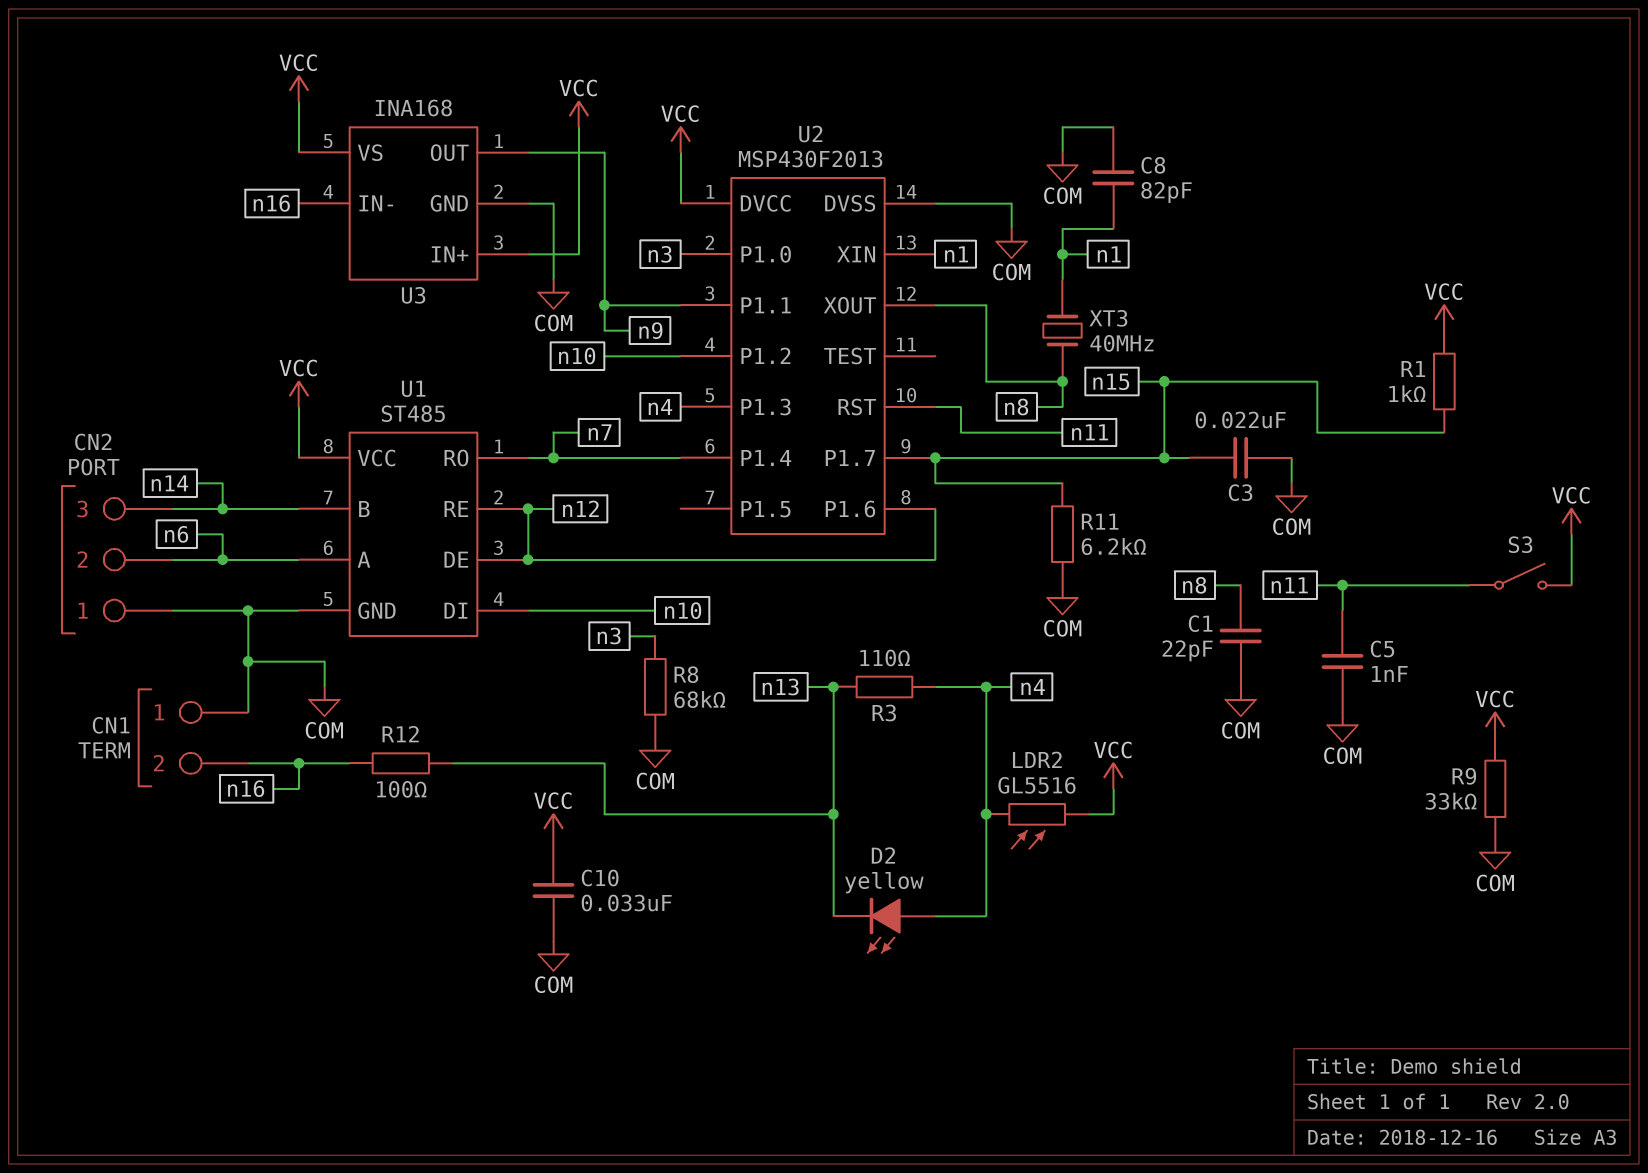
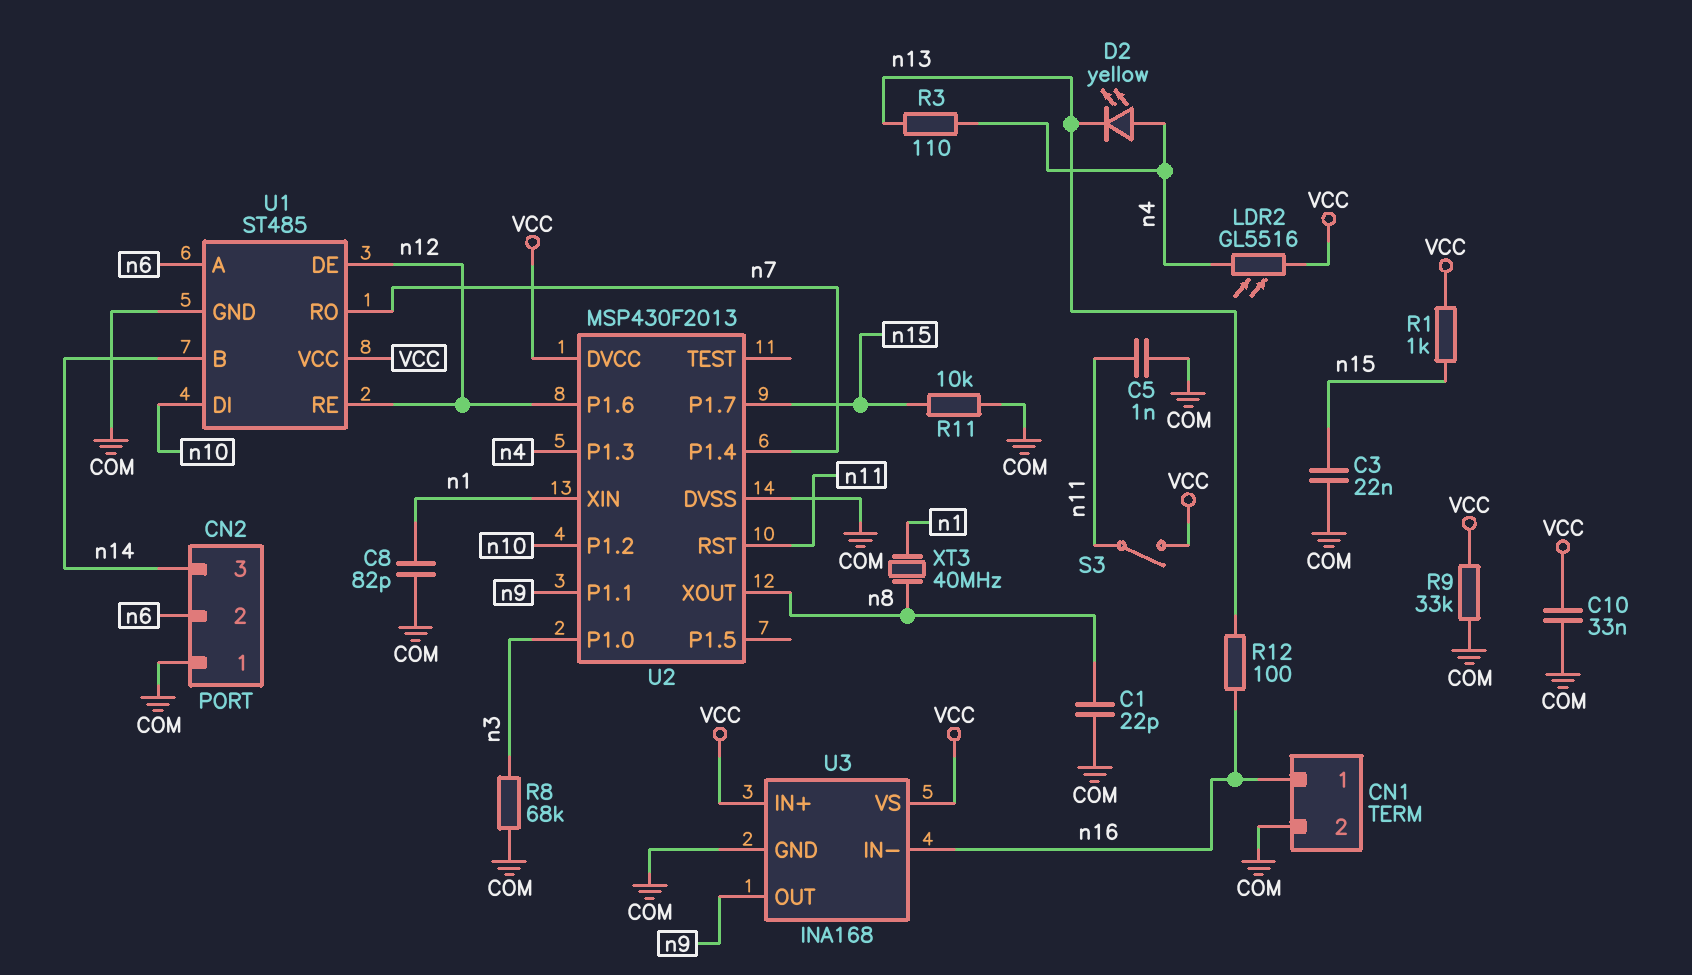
CN1 pin 1: COM -> n16
CN1 pin 2: n16 -> COM
R11: 6.2k (COM, n15) -> 10k (COM, n15)

